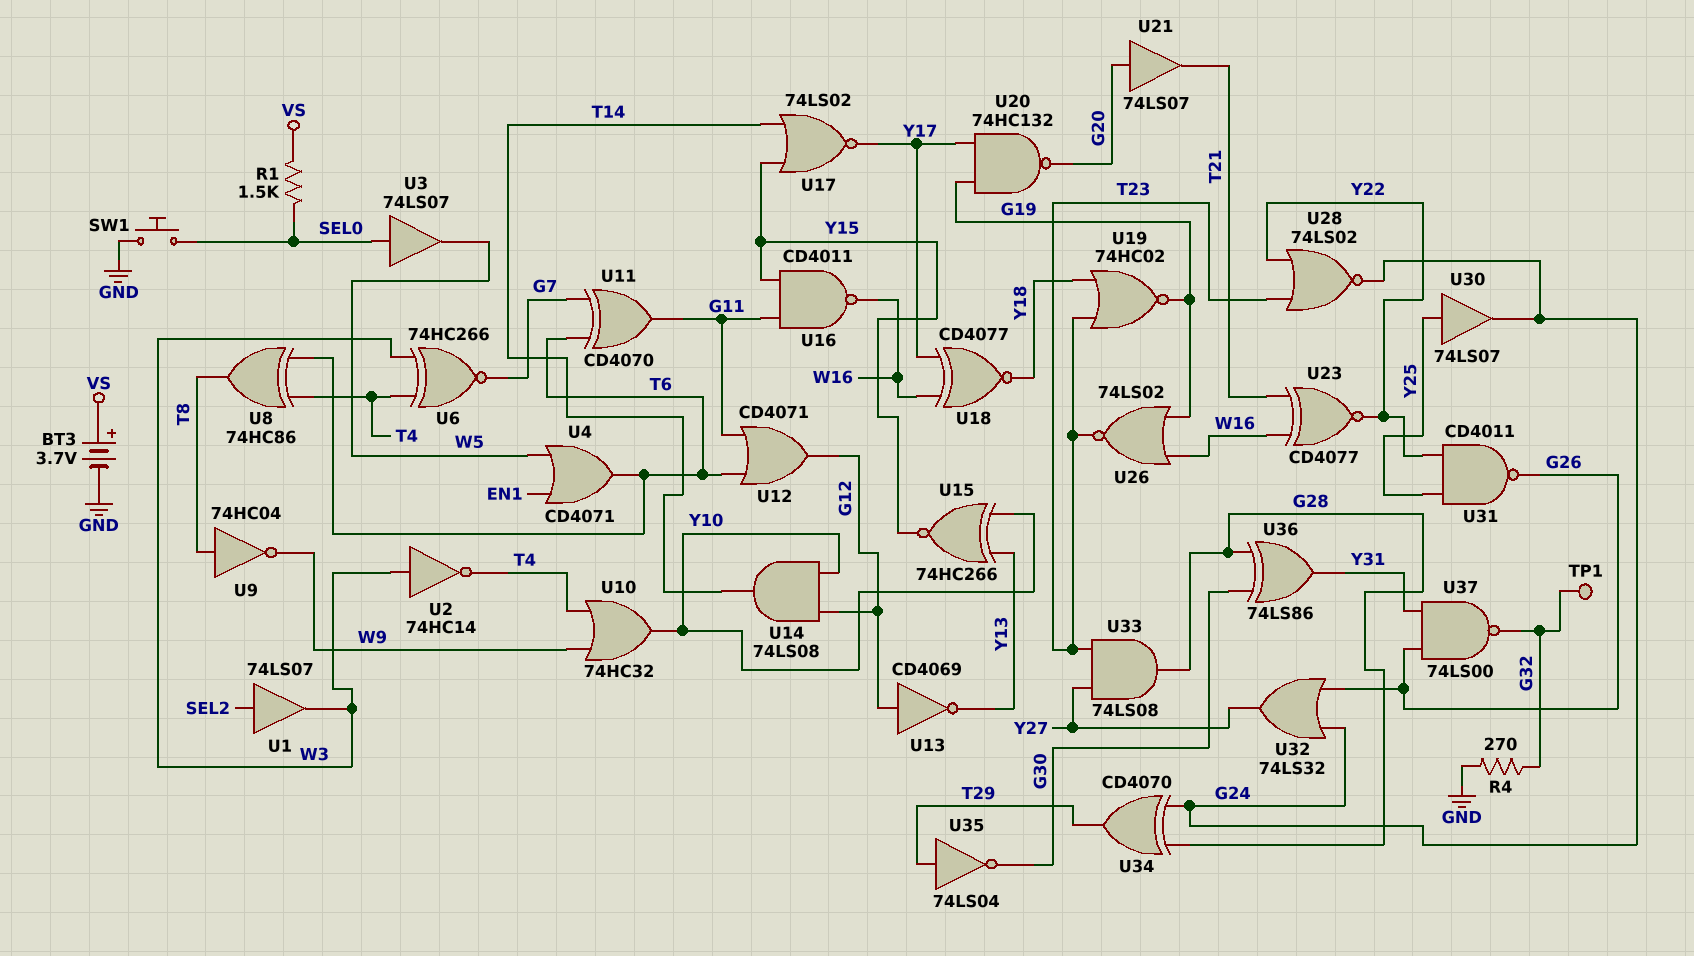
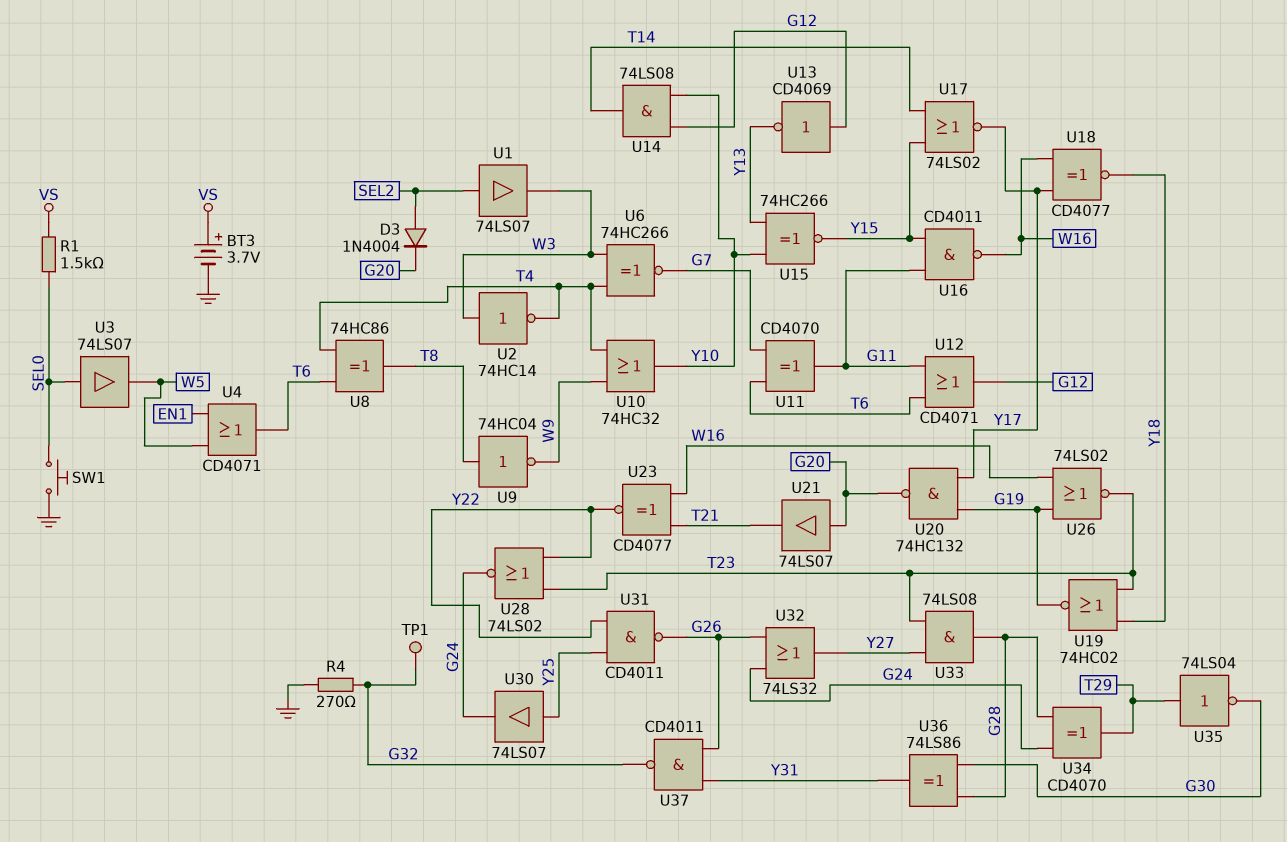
D3: none -> diode 1N4004 (A SEL2, K G20)
U37: NAND 74LS00 (in G26, in Y31, out G32) -> NAND CD4011 (in G26, in Y31, out G32)

